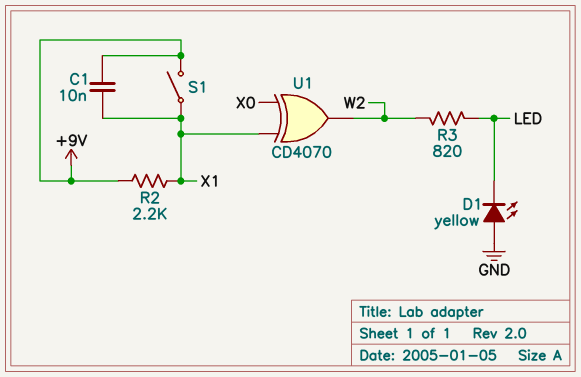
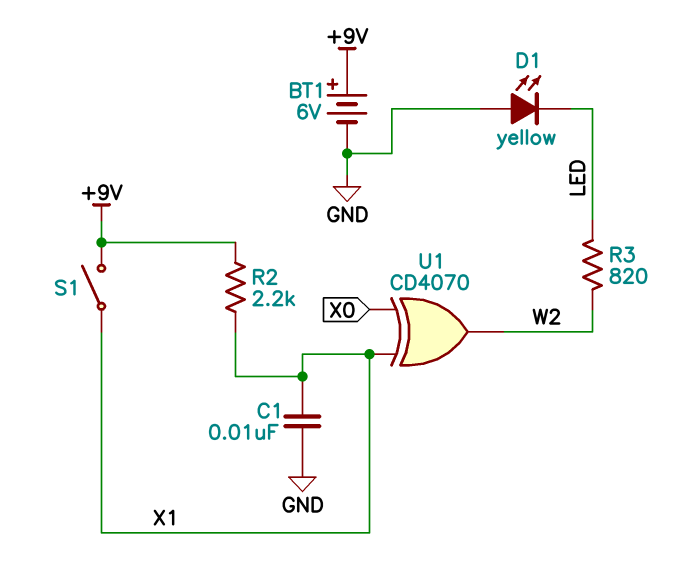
BT1: none -> 6V (plus +9V, minus GND)
C1: 10nF (+9V, X1) -> 10nF (GND, X1)

